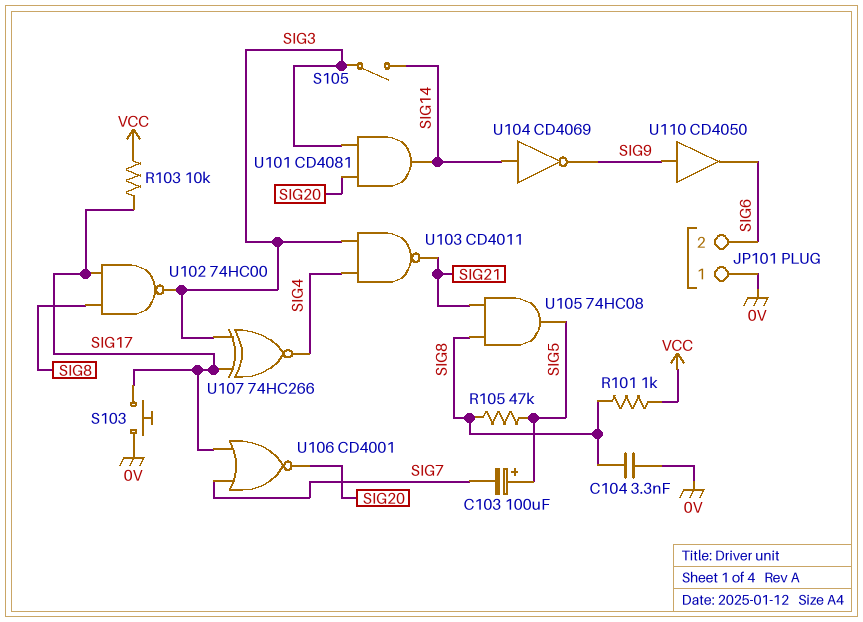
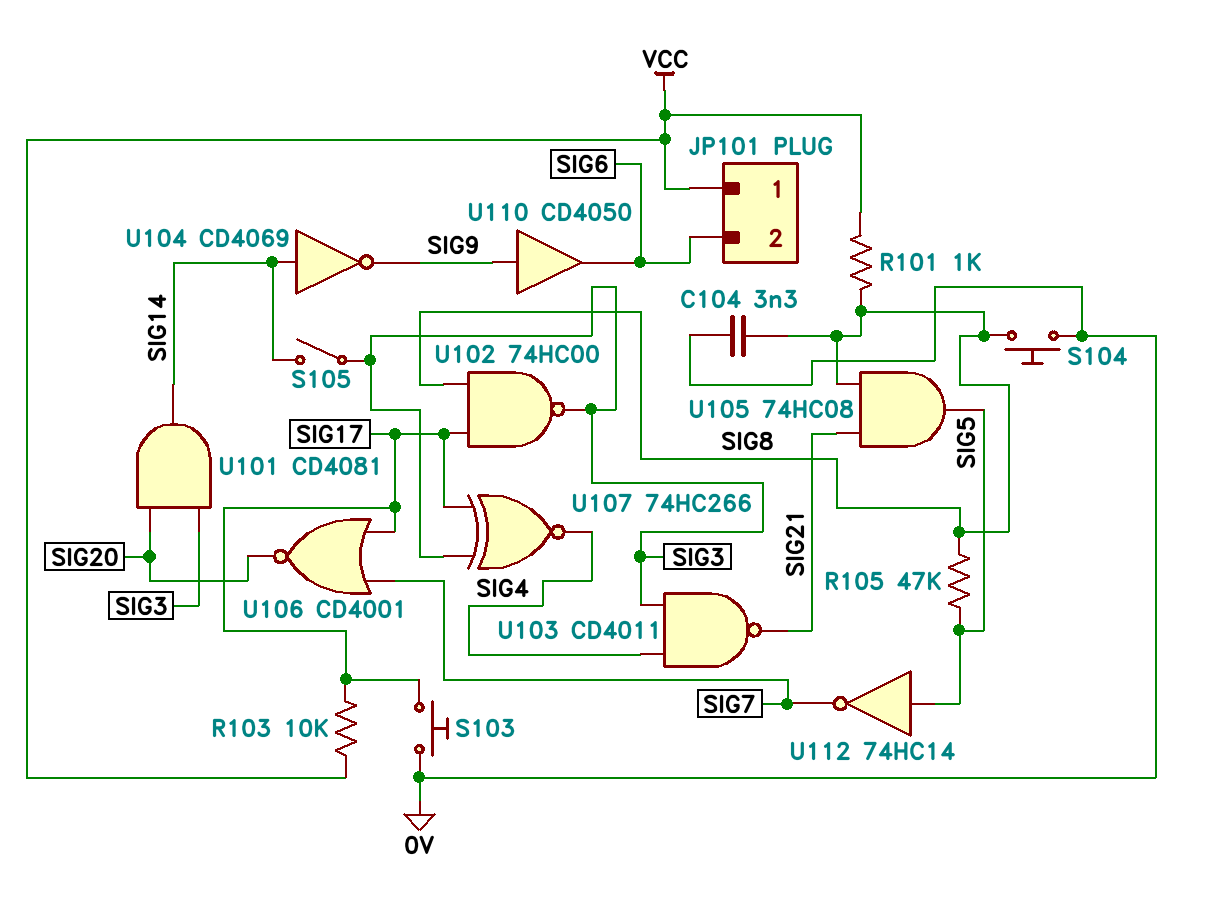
C103: 100uF (plus SIG5, minus SIG7) -> none
JP101 pin 1: 0V -> VCC
S104: none -> button (0V, SIG8)
U112: none -> NOT 74HC14 (in SIG5, out SIG7)

